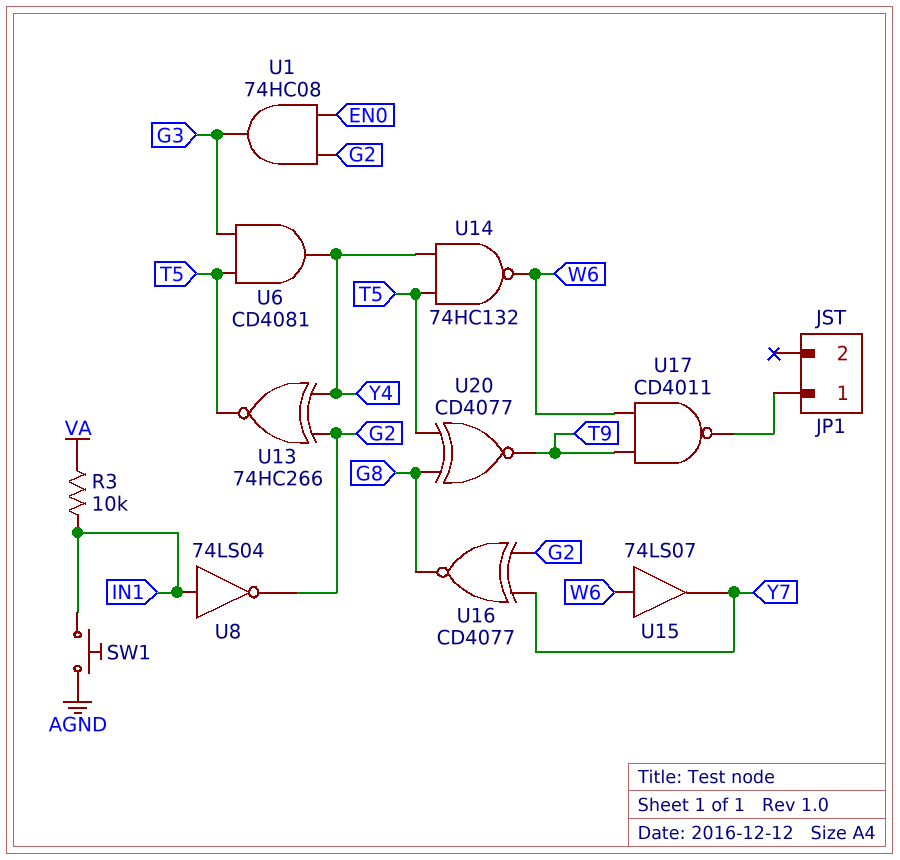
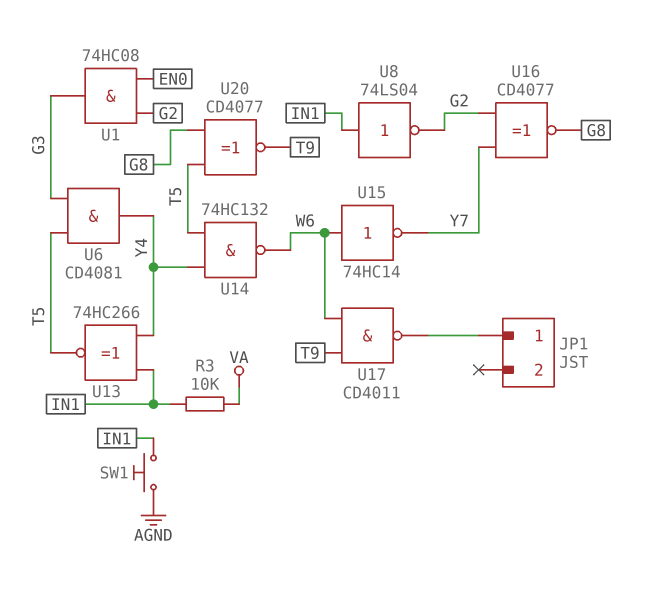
U13: XNOR 74HC266 (in G2, in Y4, out T5) -> XNOR 74HC266 (in IN1, in Y4, out T5)
U15: buffer 74LS07 (in W6, out Y7) -> NOT 74HC14 (in W6, out Y7)

